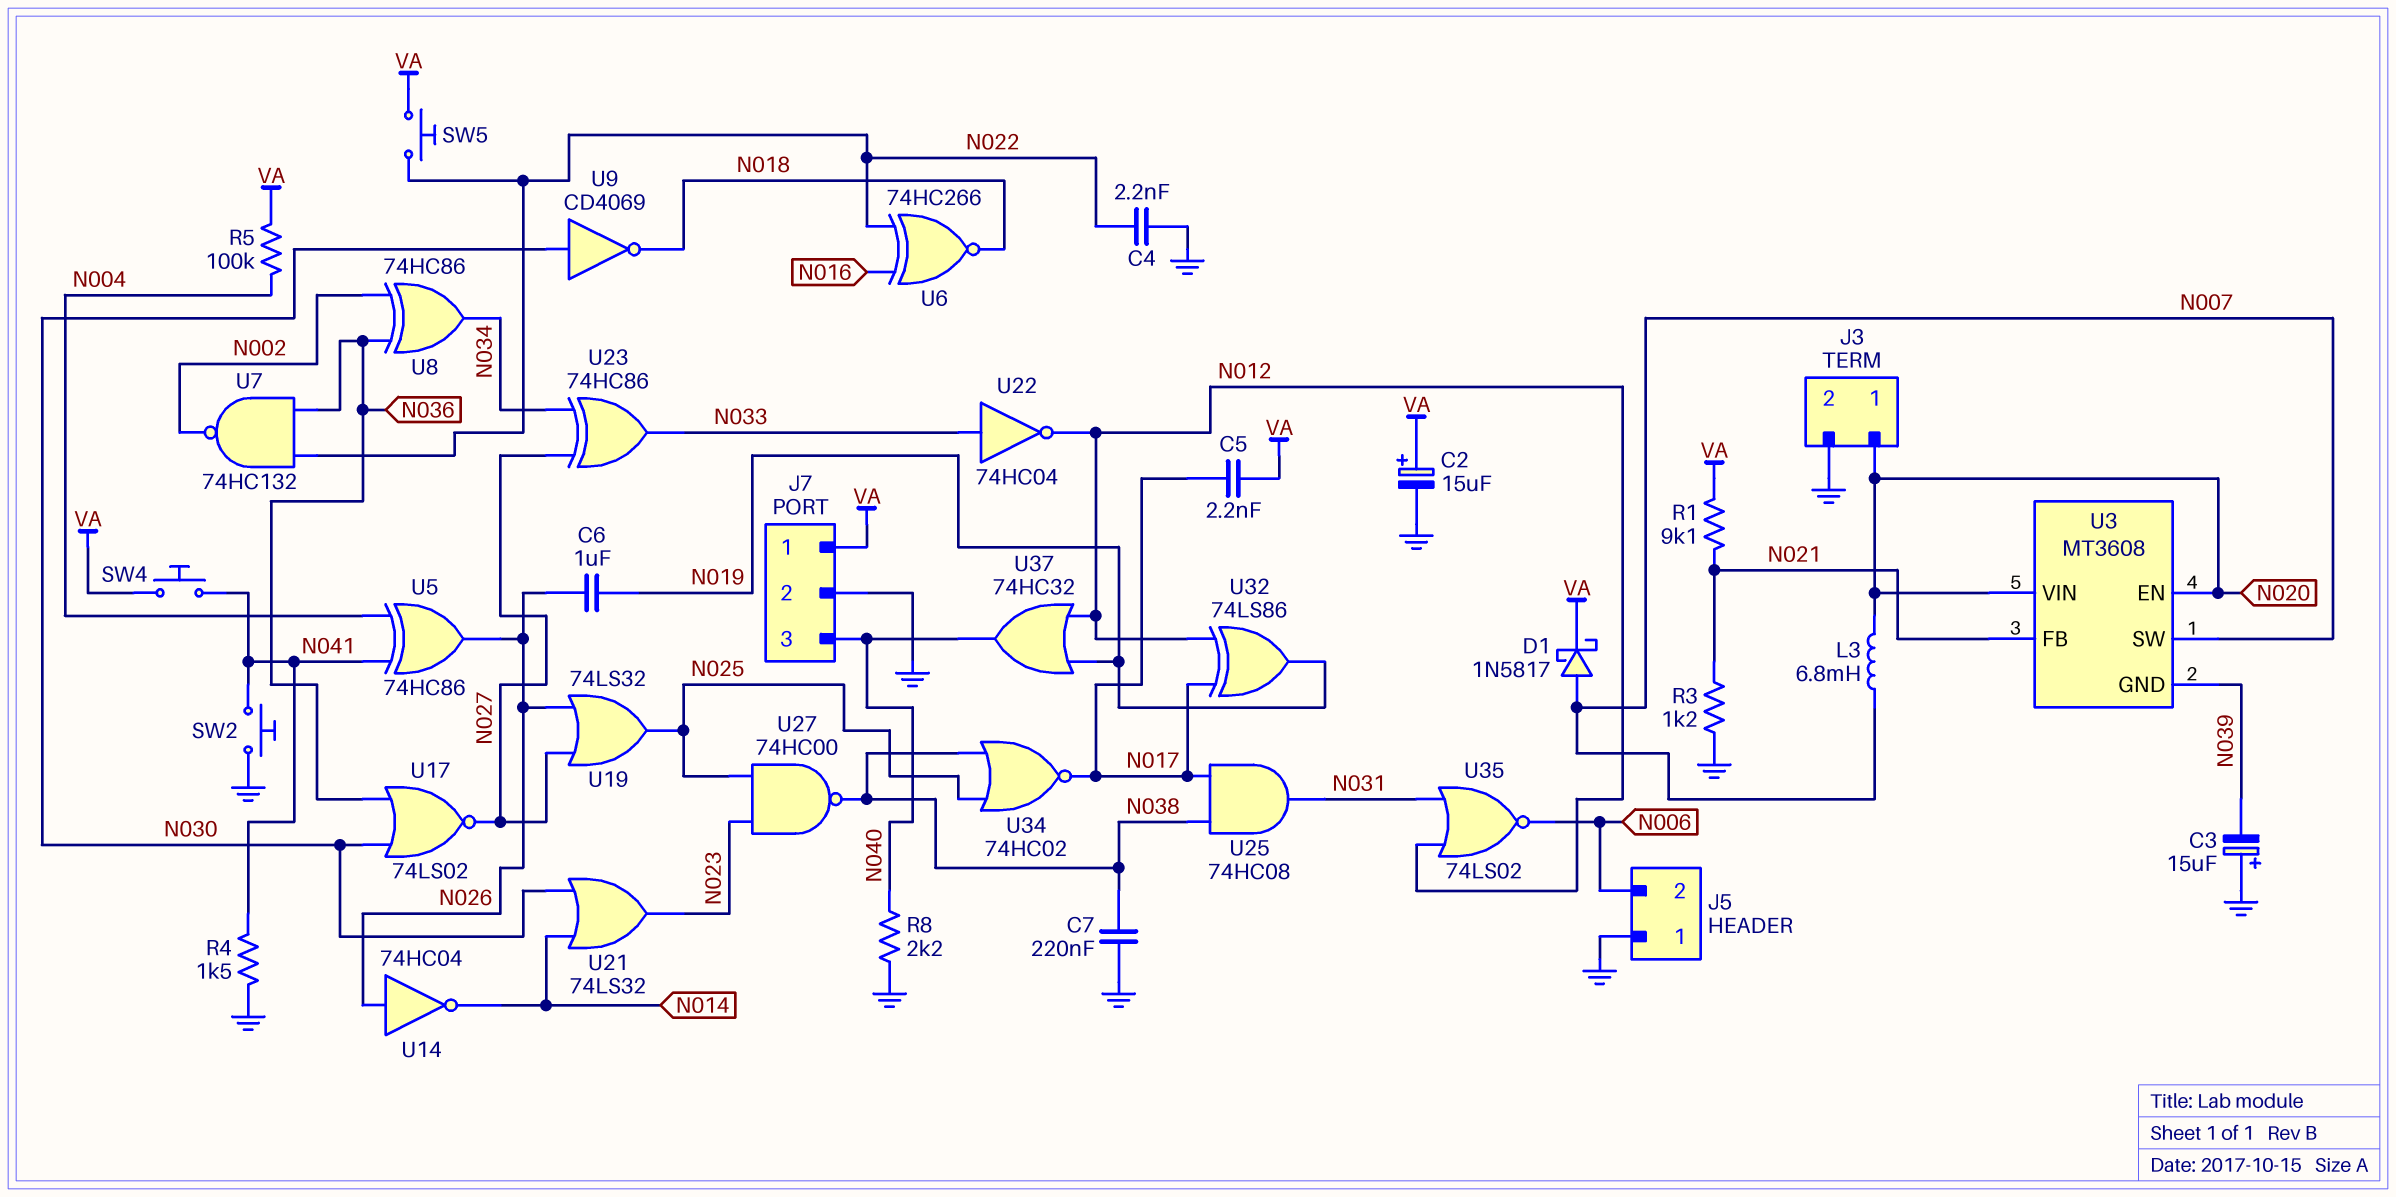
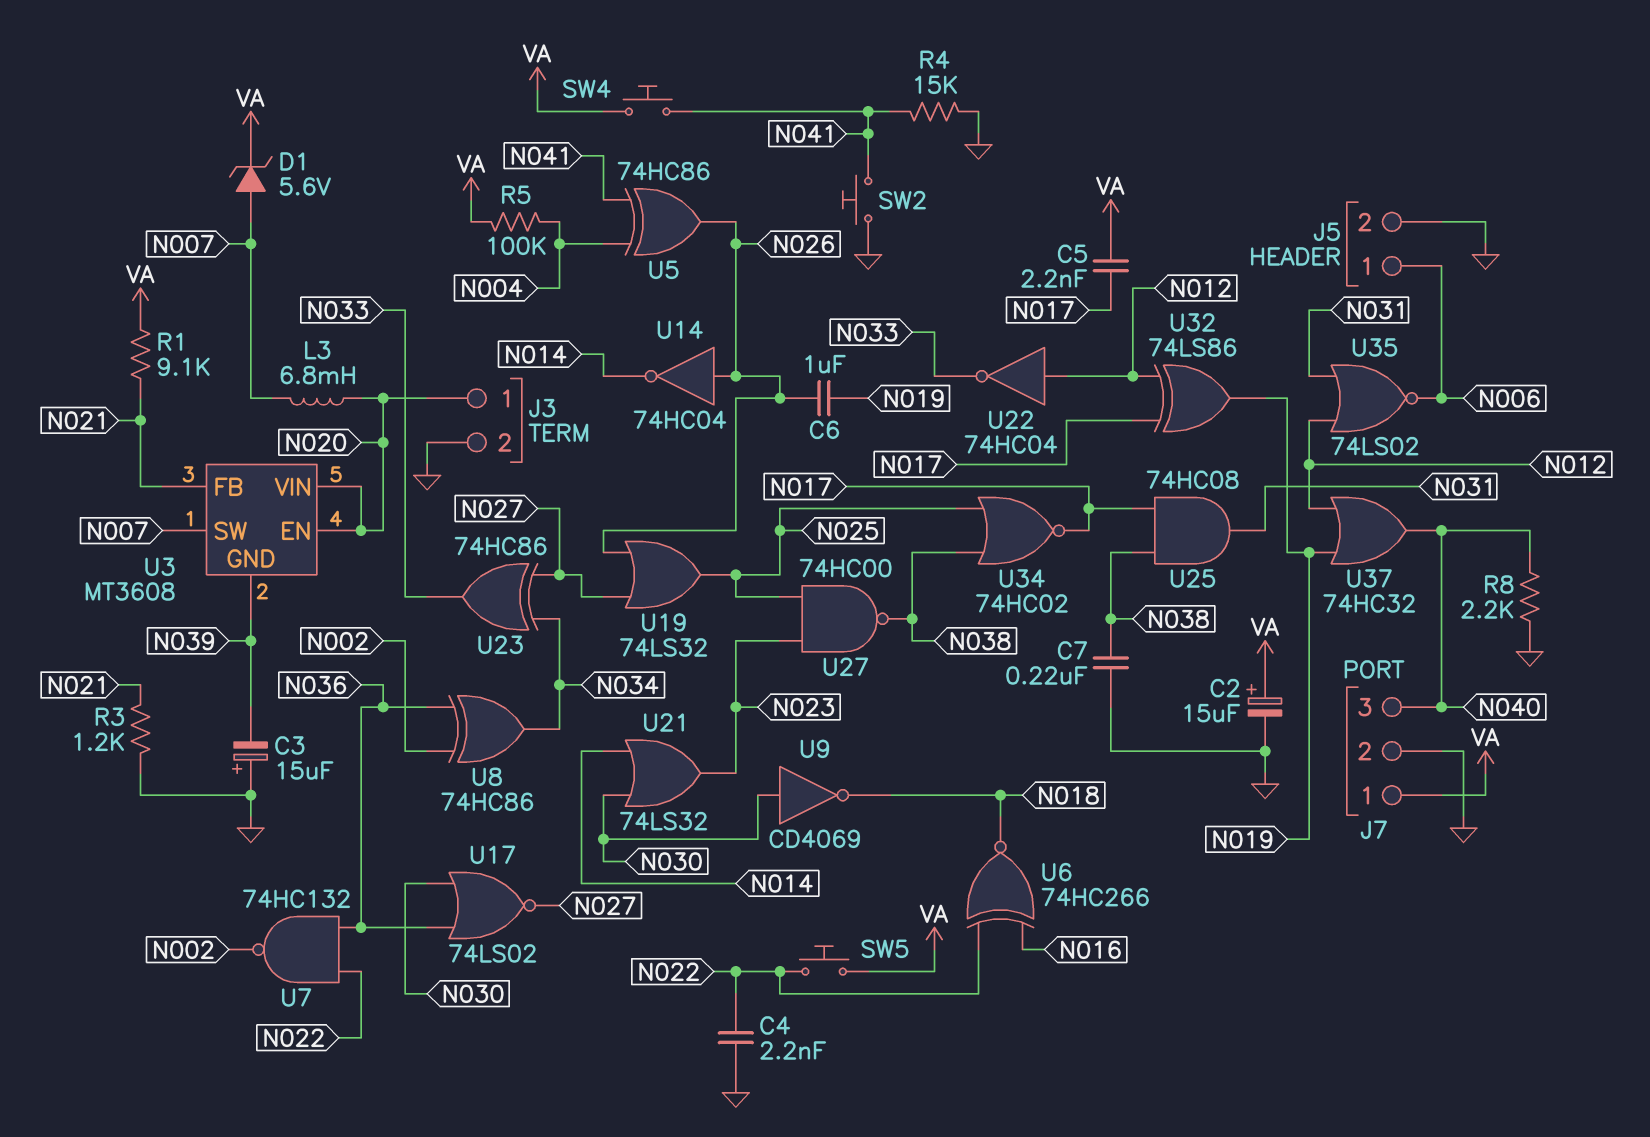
D1: schottky 1N5817 (A N007, K VA) -> zener 5.6V (A N007, K VA)
J5 pin 1: GND -> N006
J5 pin 2: N006 -> GND
R4: 1.5k (GND, N041) -> 15k (GND, N041)
U22: NOT 74HC04 (in N033, out N012) -> NOT 74HC04 (in N012, out N033)

